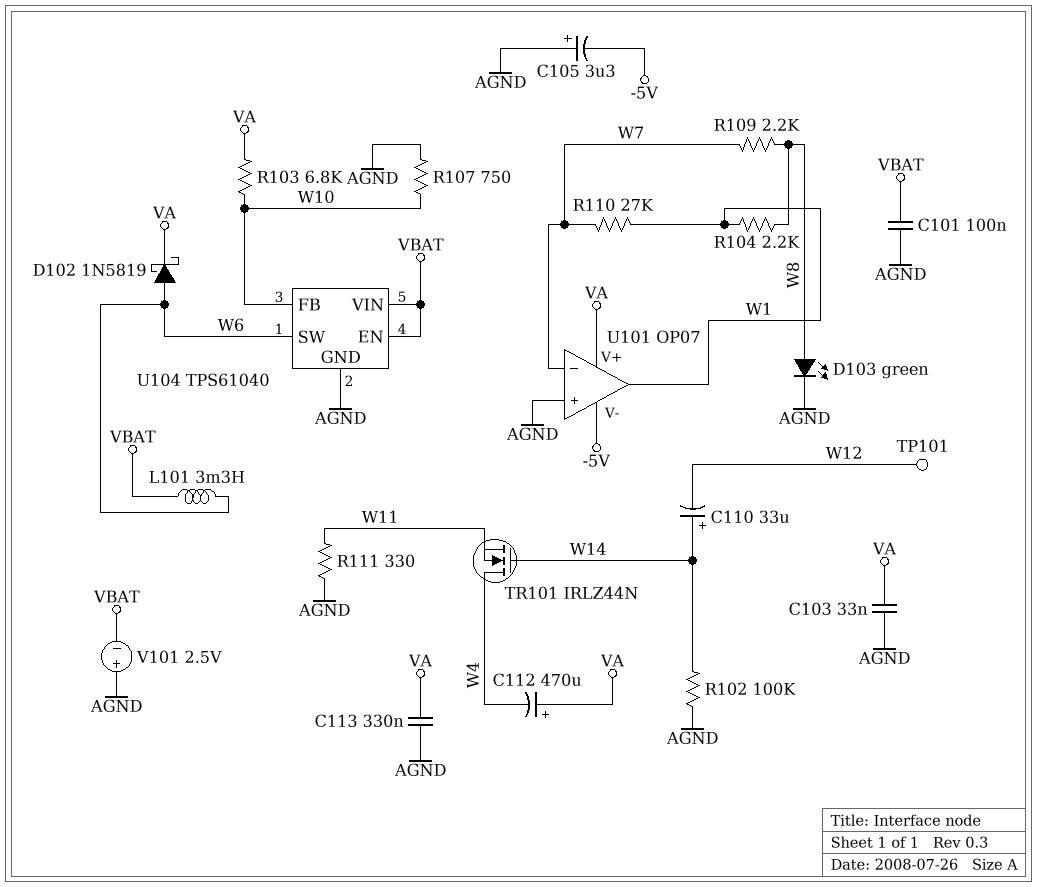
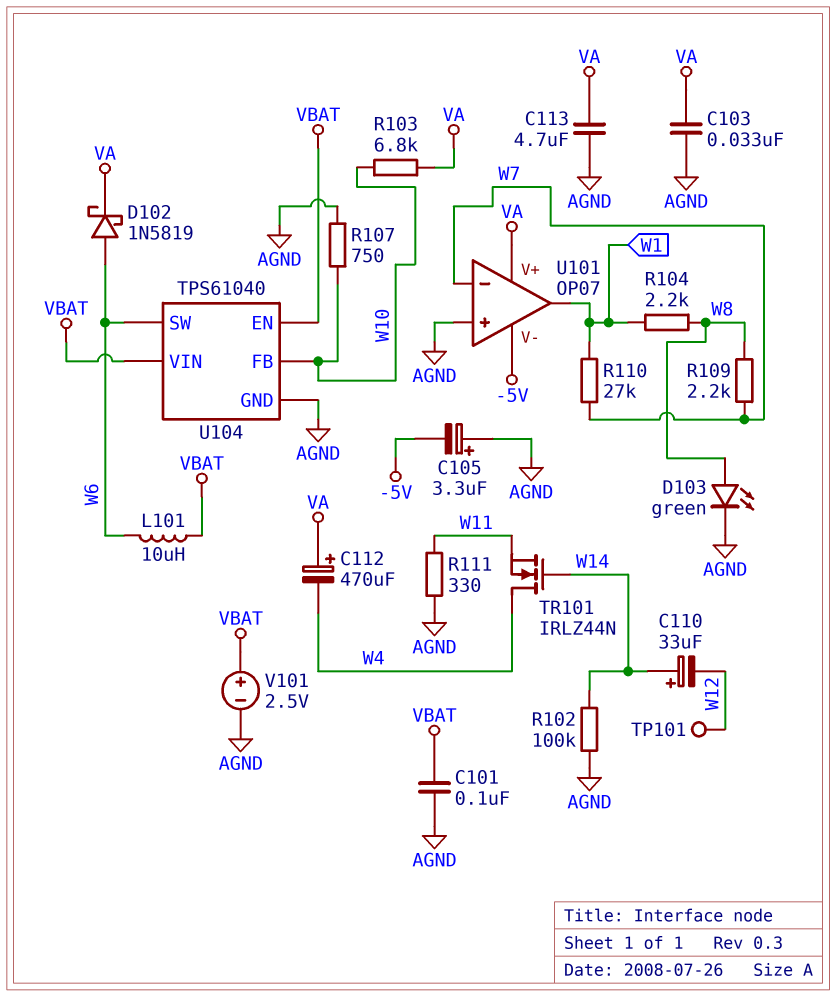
C113: 330nF (AGND, VA) -> 4.7uF (AGND, VA)
L101: 3.3mH (VBAT, W6) -> 10uH (VBAT, W6)
V101: 2.5V (plus AGND, minus VBAT) -> 2.5V (plus VBAT, minus AGND)

